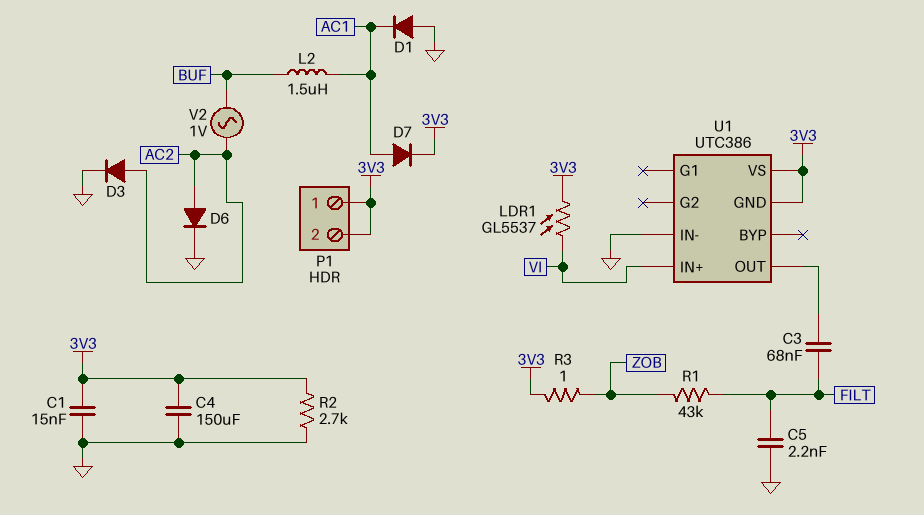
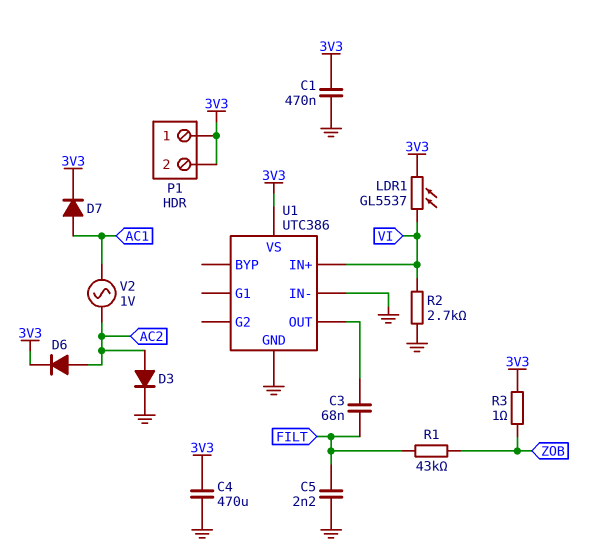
C1: 15nF (3V3, GND) -> 470nF (3V3, GND)
C4: 150uF (3V3, GND) -> 470uF (3V3, GND)
D1: diode (A GND, K AC1) -> none
D6: diode (A AC2, K GND) -> diode (A AC2, K 3V3)
L2: 1.5uH (AC1, BUF) -> none
R2: 2.7k (3V3, GND) -> 2.7k (GND, VI)
U1 pin GND: 3V3 -> GND
V2: AC 1V (AC2, BUF) -> AC 1V (AC1, AC2)

